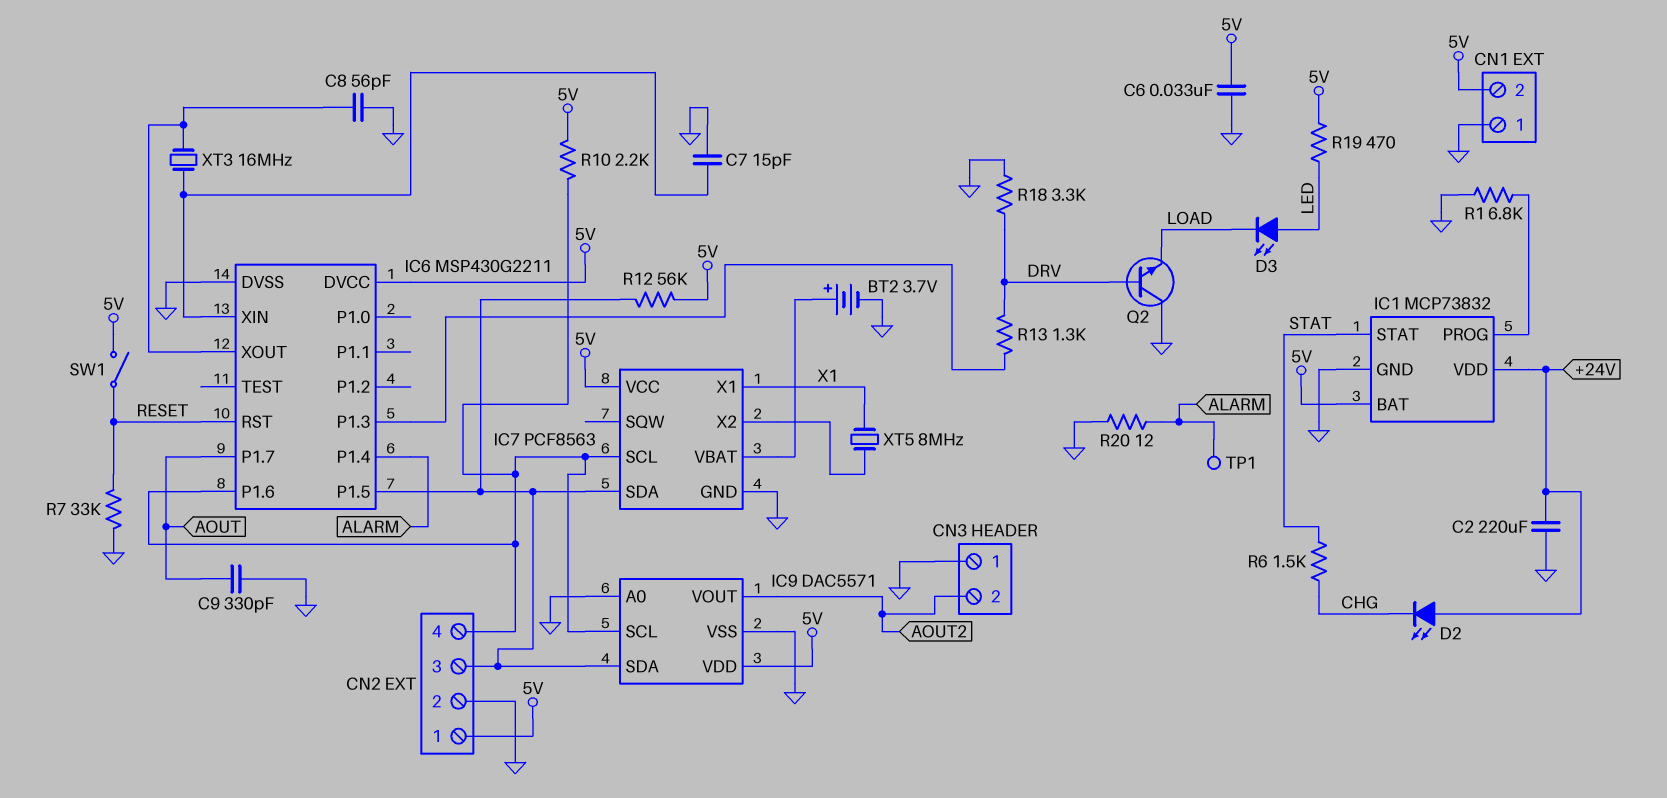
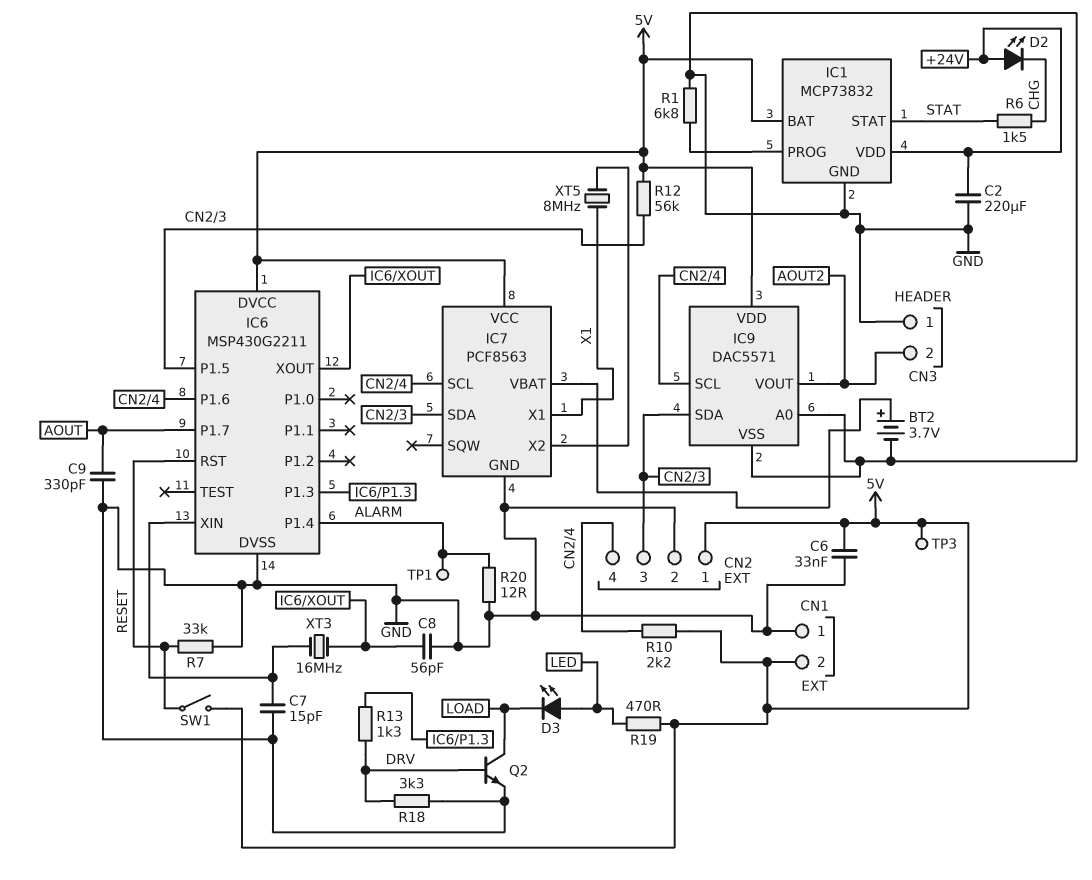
Q2: NPN (B DRV, C GND, E LOAD) -> NPN (B DRV, C LOAD, E GND)
TP3: none -> test point (5V)

